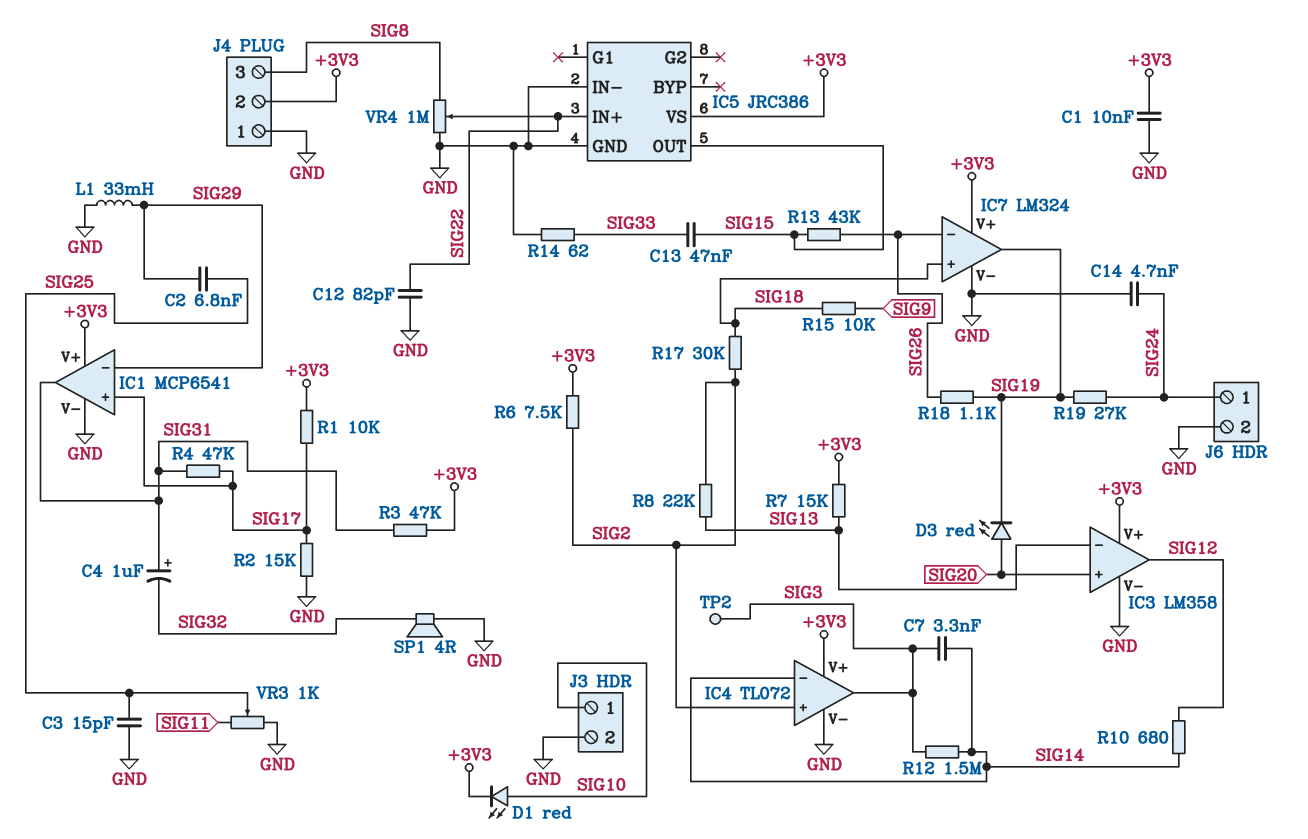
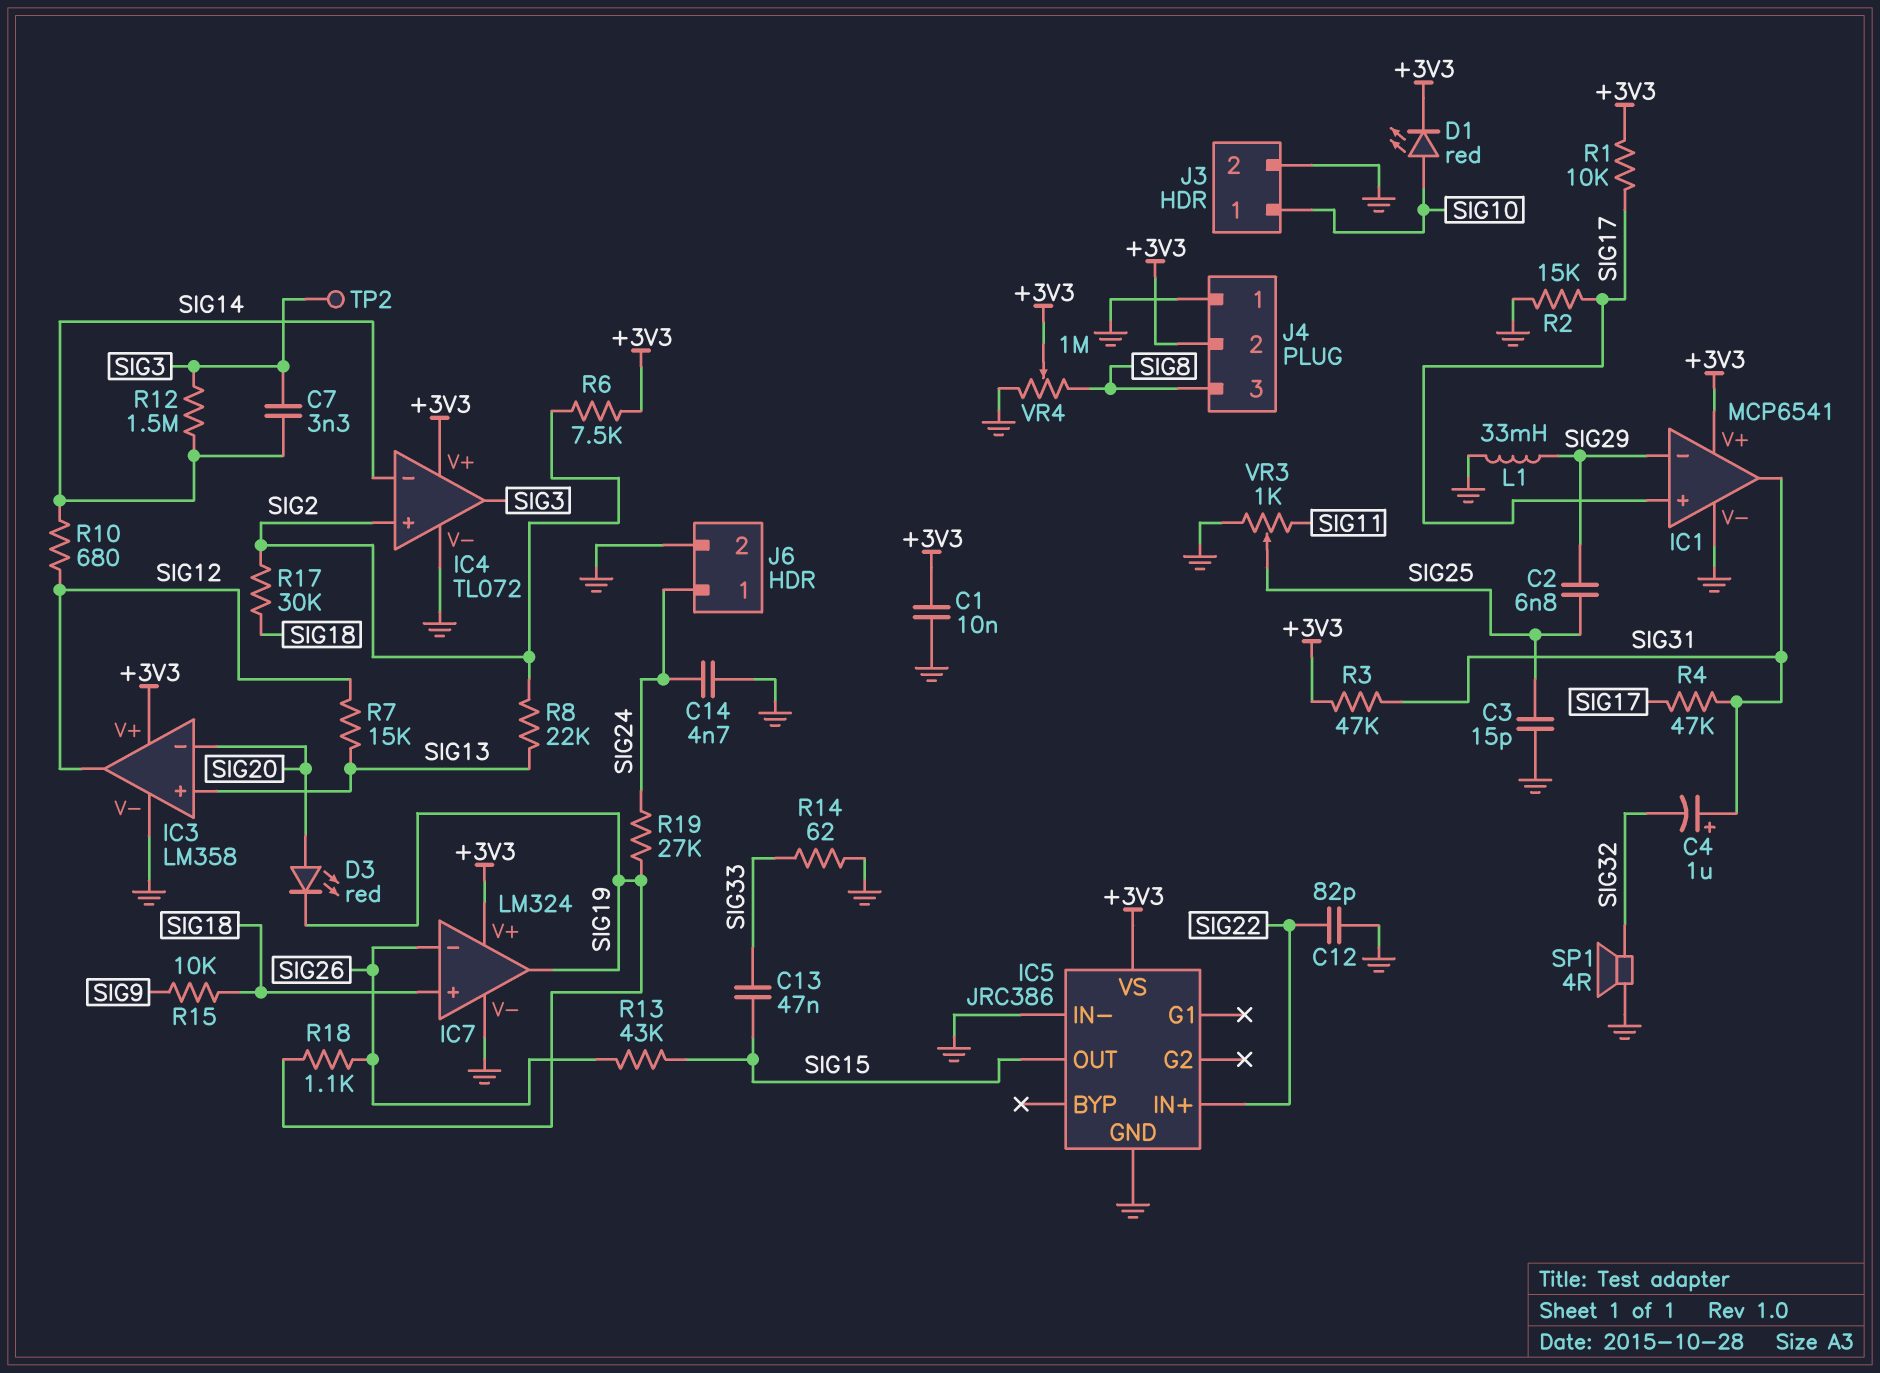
IC3 pin in+: SIG20 -> SIG13
IC3 pin in-: SIG13 -> SIG20
R7: 15k (+3V3, SIG13) -> 15k (SIG12, SIG13)
VR4: 1M (GND, SIG8, wiper SIG22) -> 1M (GND, SIG8, wiper +3V3)

